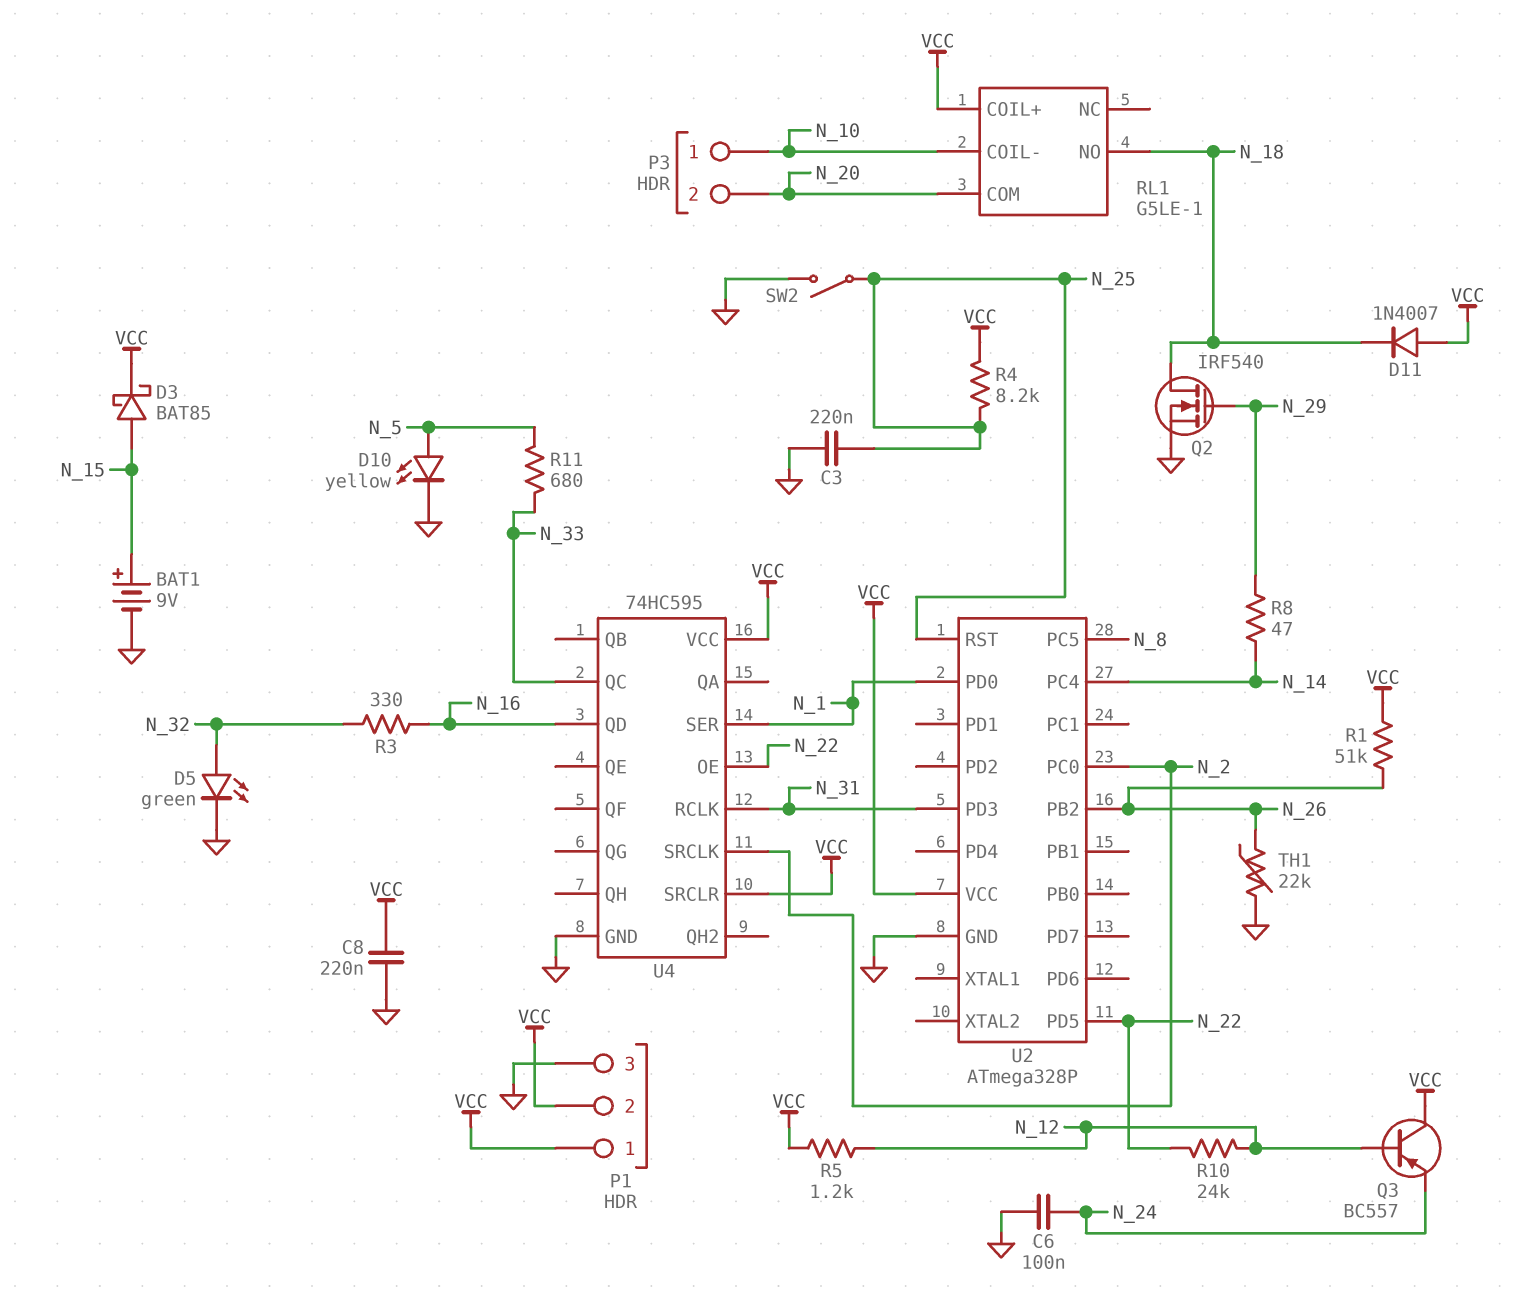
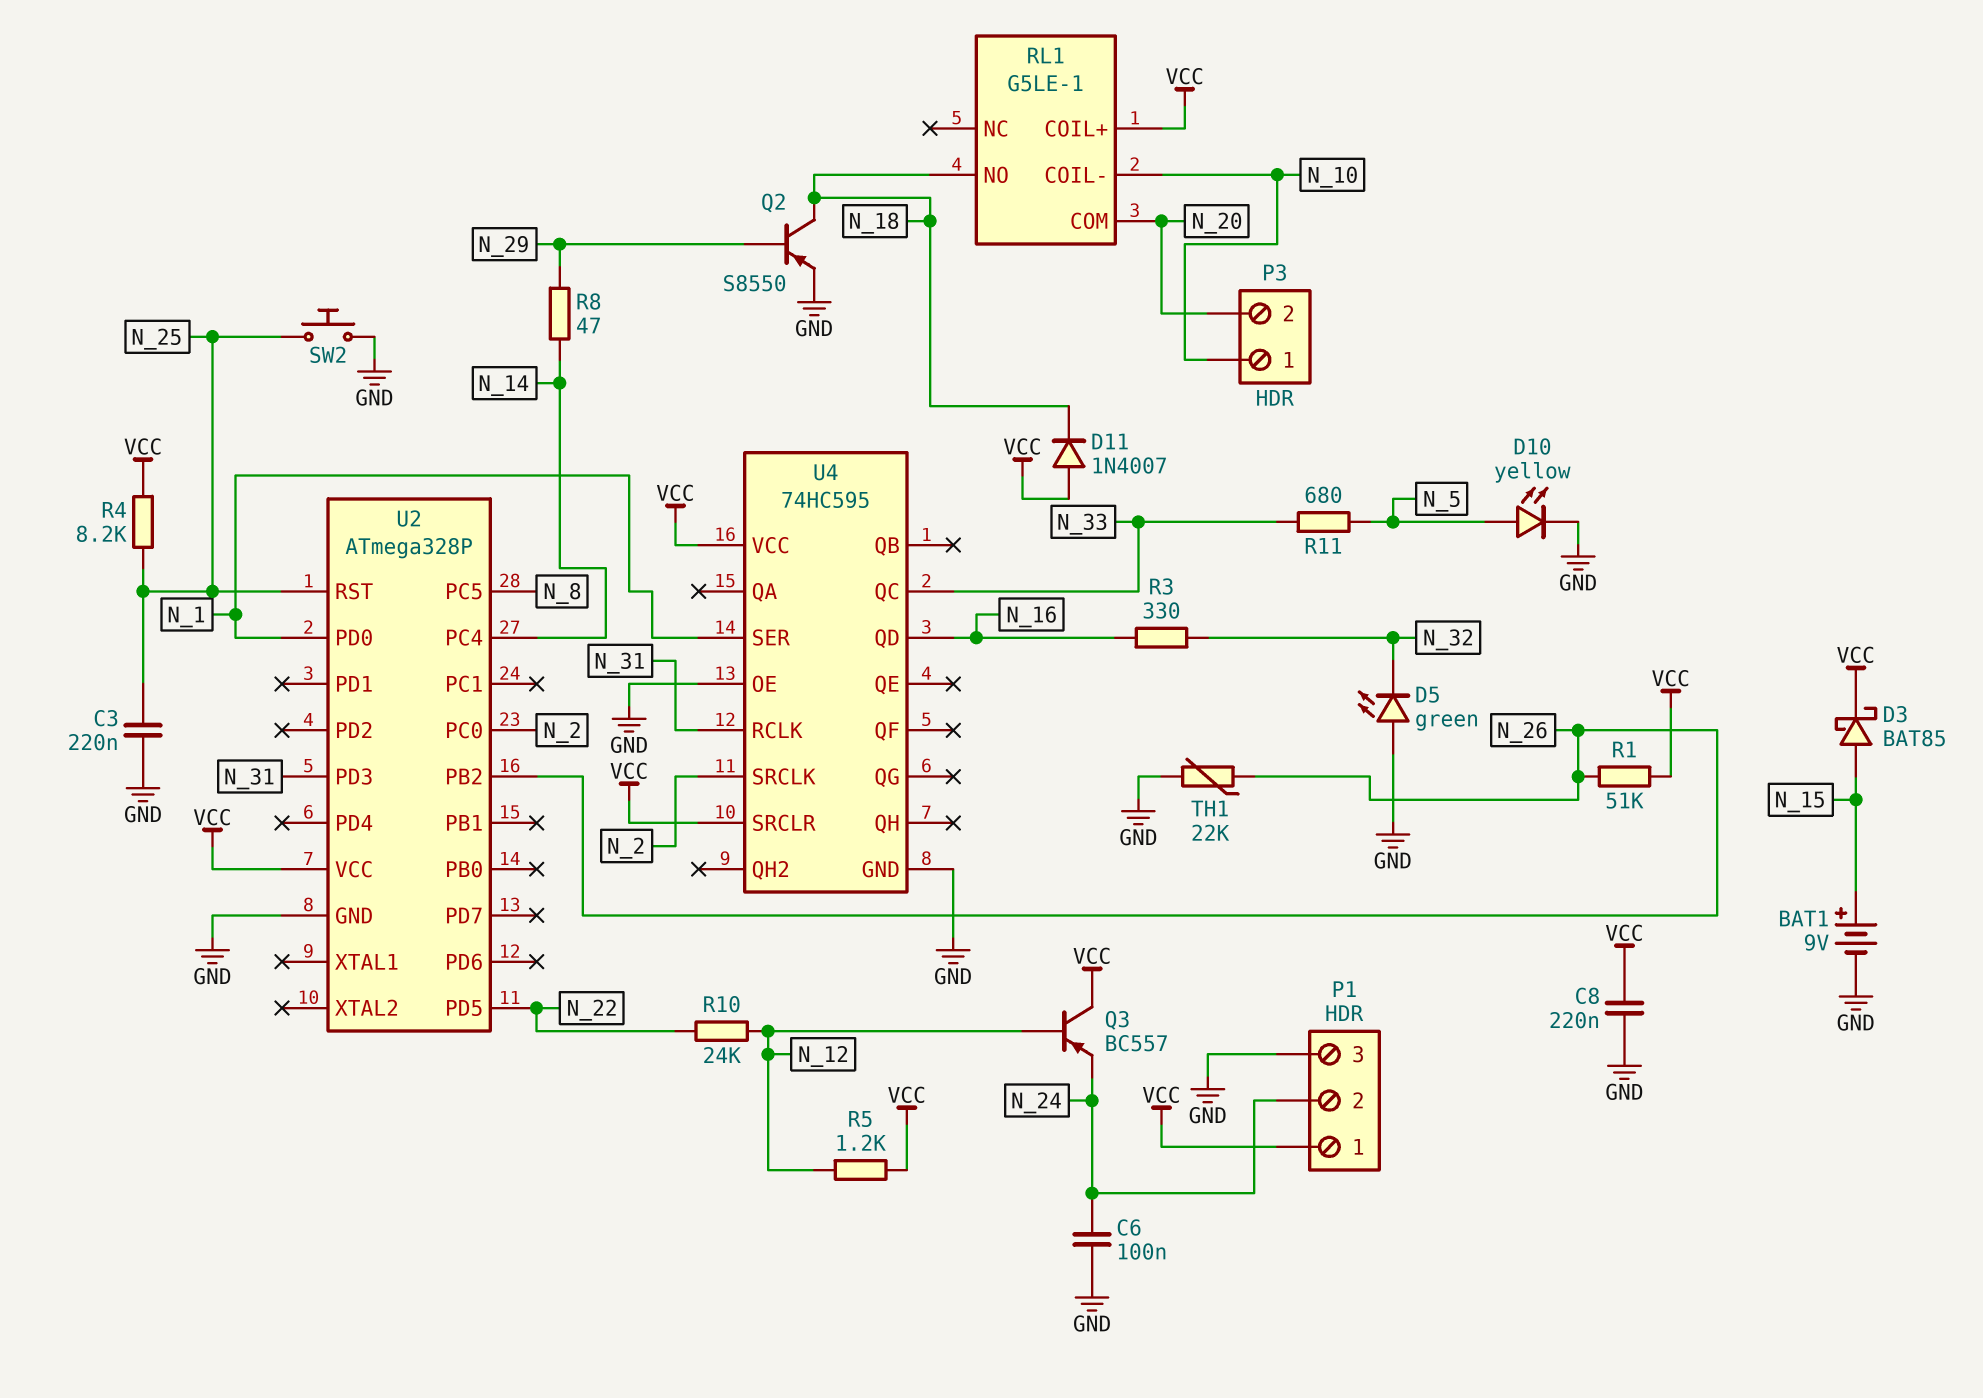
D5: LED green (A N_32, K GND) -> LED green (A GND, K N_32)
P1 pin 2: VCC -> N_24
Q2: NMOS IRF540 (G N_29, D N_18, S GND) -> PNP S8550 (B N_29, C N_18, E GND)
SW2: switch (GND, N_25) -> button (GND, N_25)
U4 pin OE: N_22 -> GND

